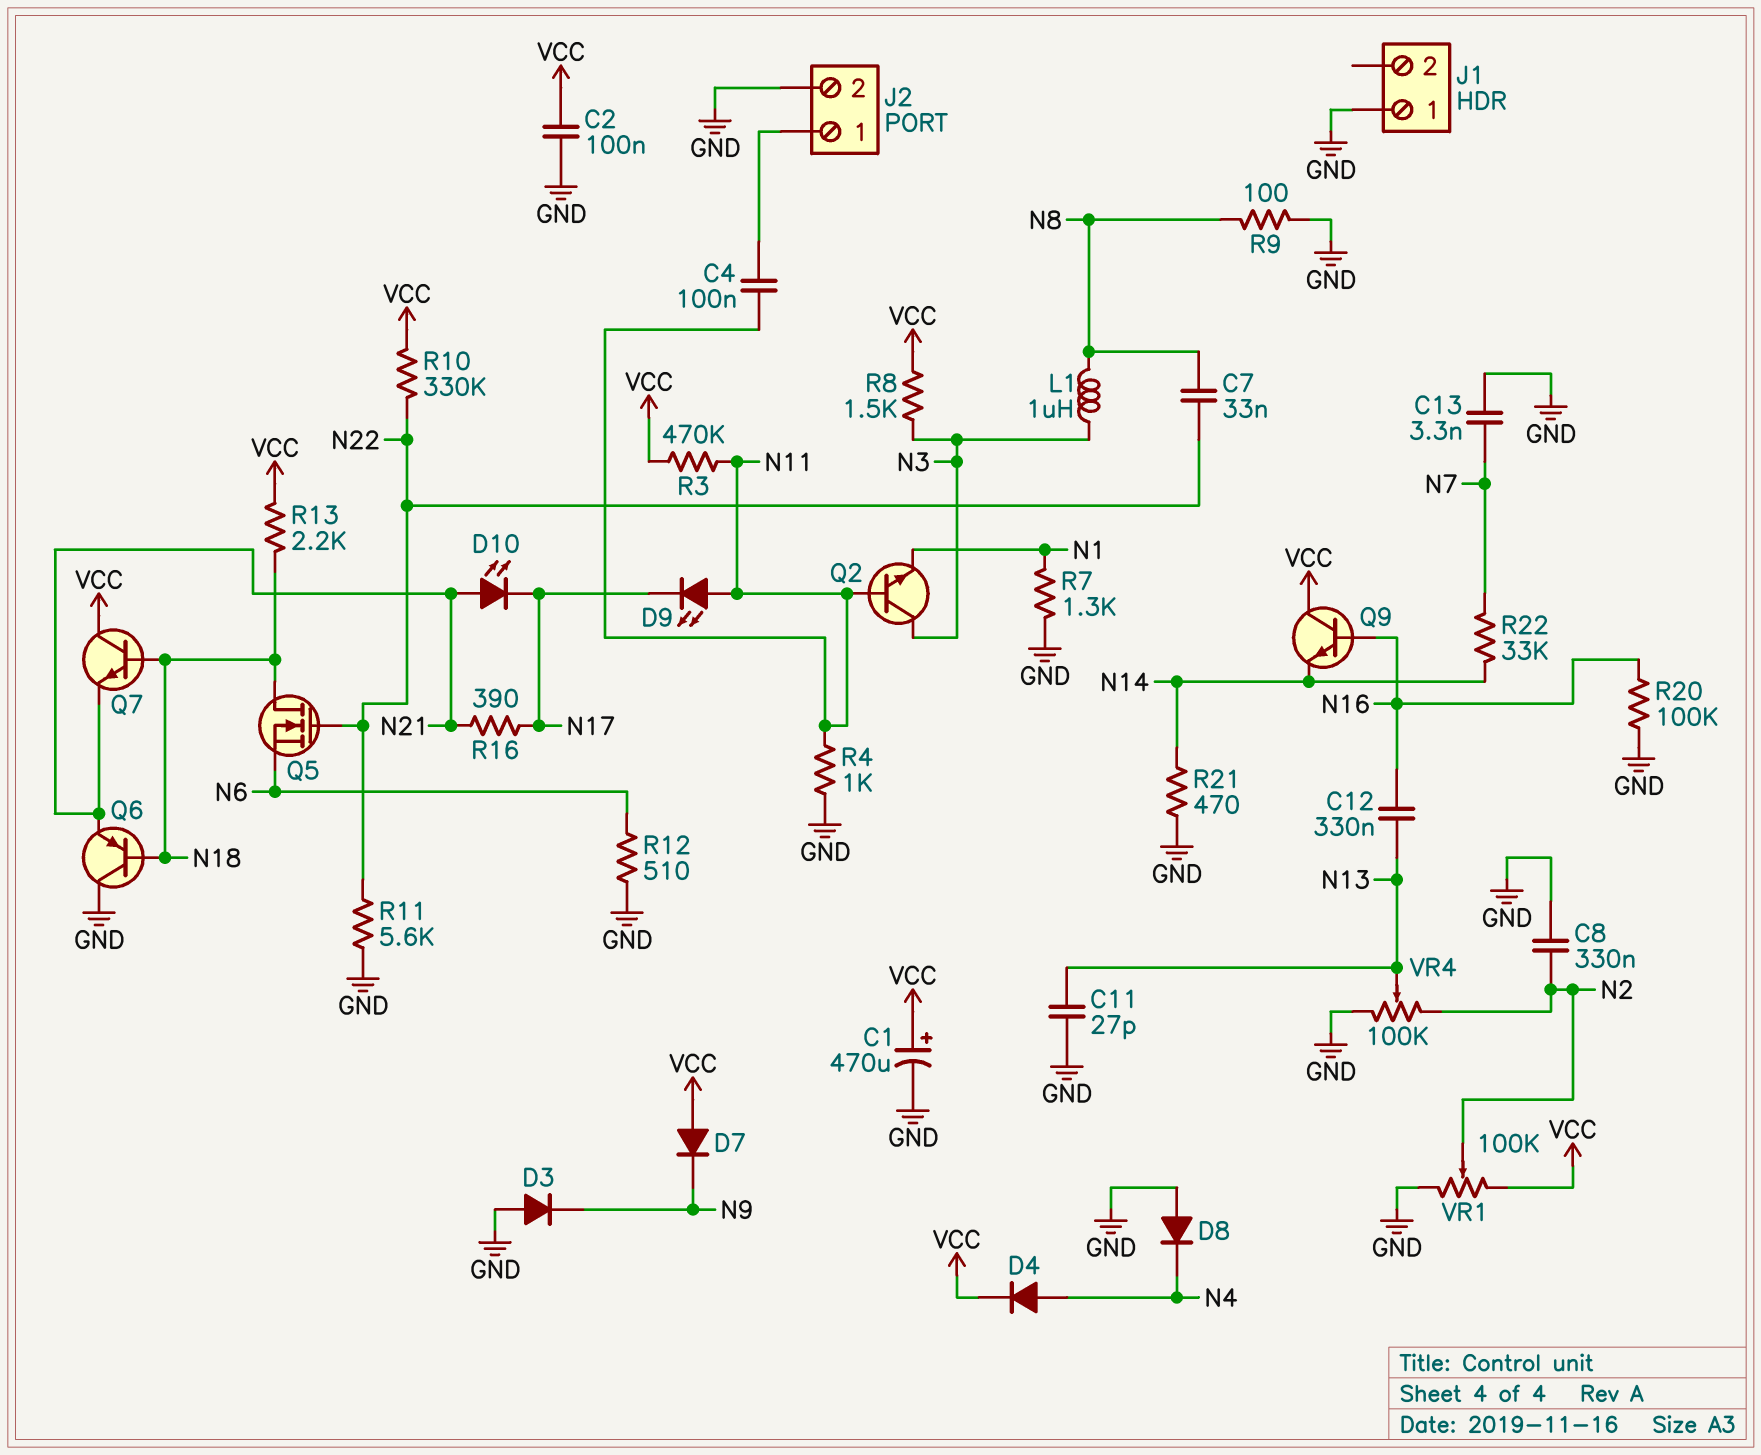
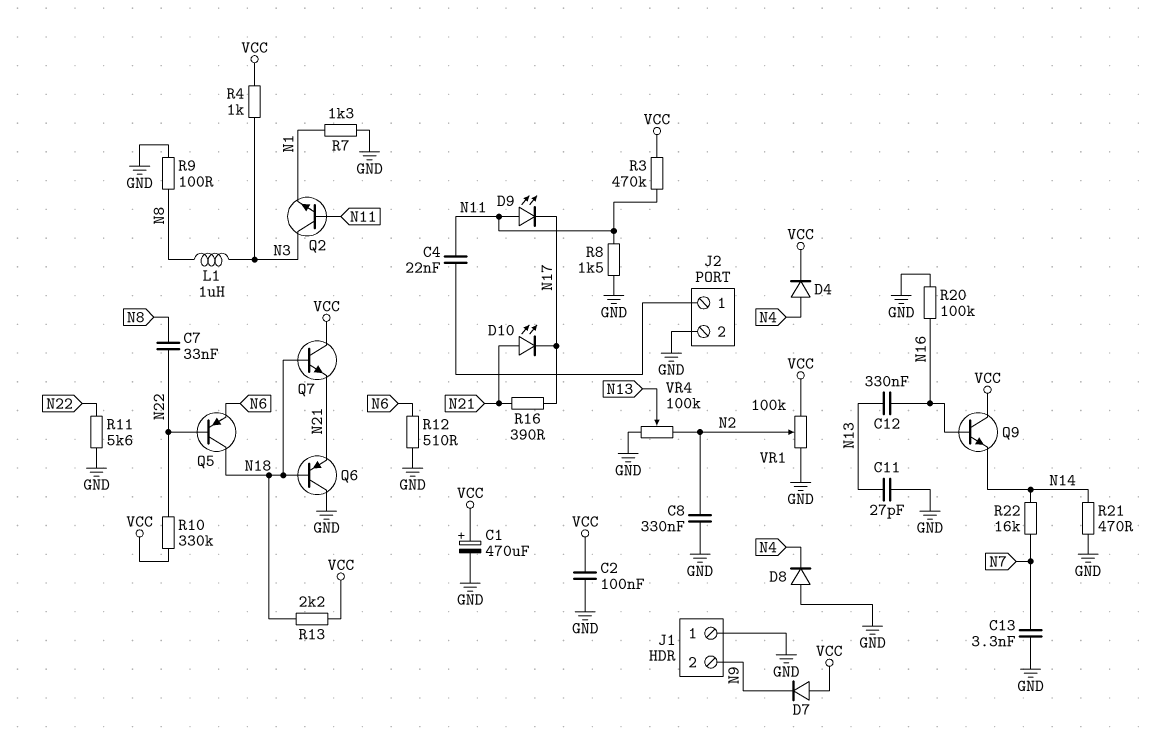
C4: 100nF (J2/1, N11) -> 22nF (J2/1, N11)
D3: diode (A GND, K N9) -> none
J1 pin 2: none -> N9
Q5: NMOS (G N22, D N18, S N6) -> PNP (B N22, C N18, E N6)
R4: 1k (GND, N11) -> 1k (N3, VCC)
R8: 1.5k (N3, VCC) -> 1.5k (GND, N11)
R22: 33k (N7, N14) -> 16k (N7, N14)

